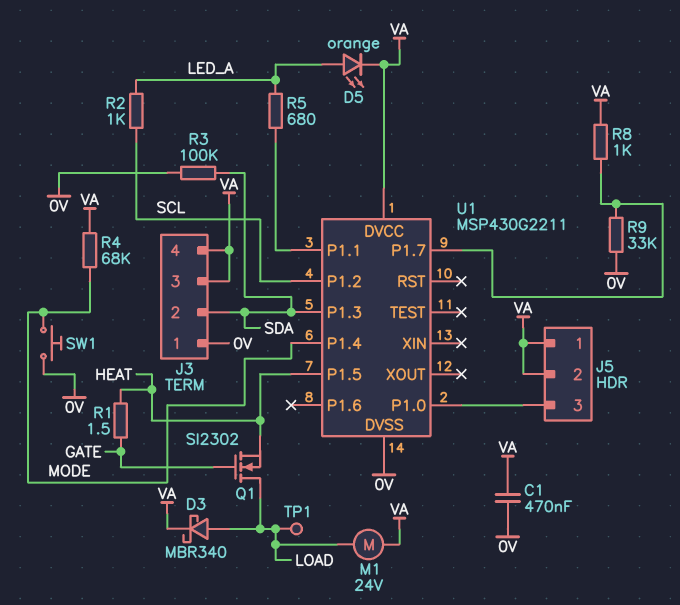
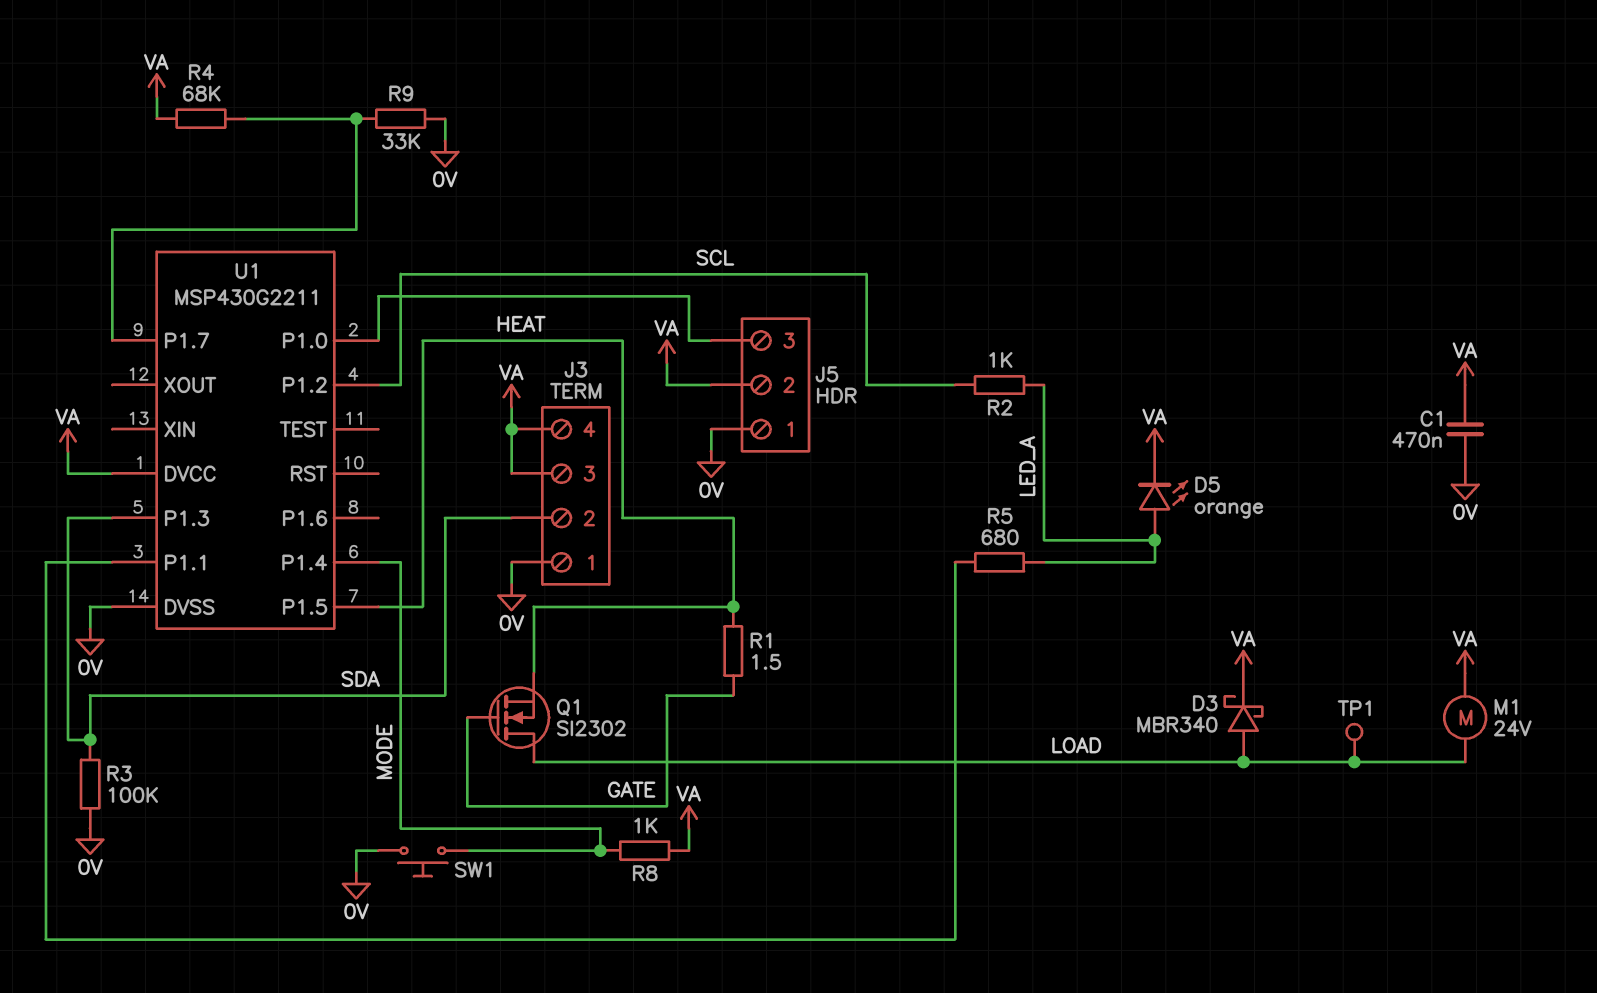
J5 pin 1: VA -> 0V
R4: 68k (MODE, VA) -> 68k (U1/P1.7, VA)
R8: 1k (U1/P1.7, VA) -> 1k (MODE, VA)

